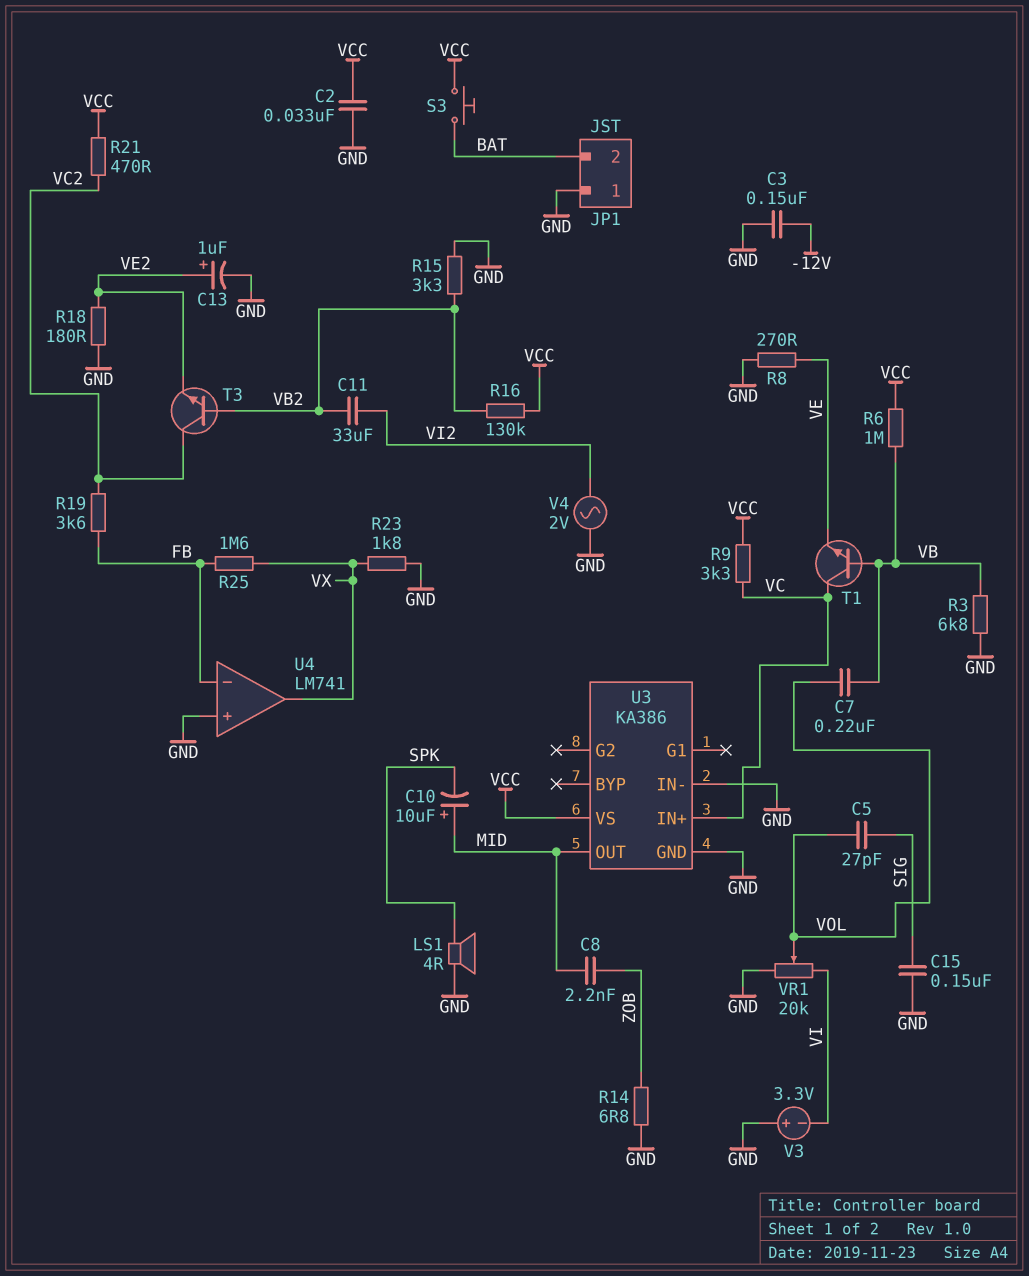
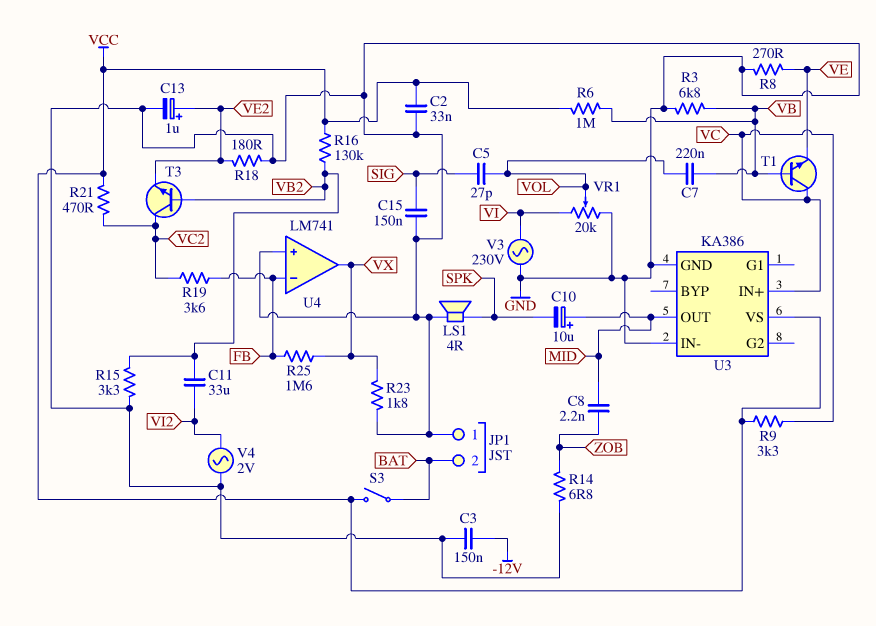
S3: button (BAT, VCC) -> switch (BAT, VCC)
V3: 3.3V (plus GND, minus VI) -> AC 230V (GND, VI)

